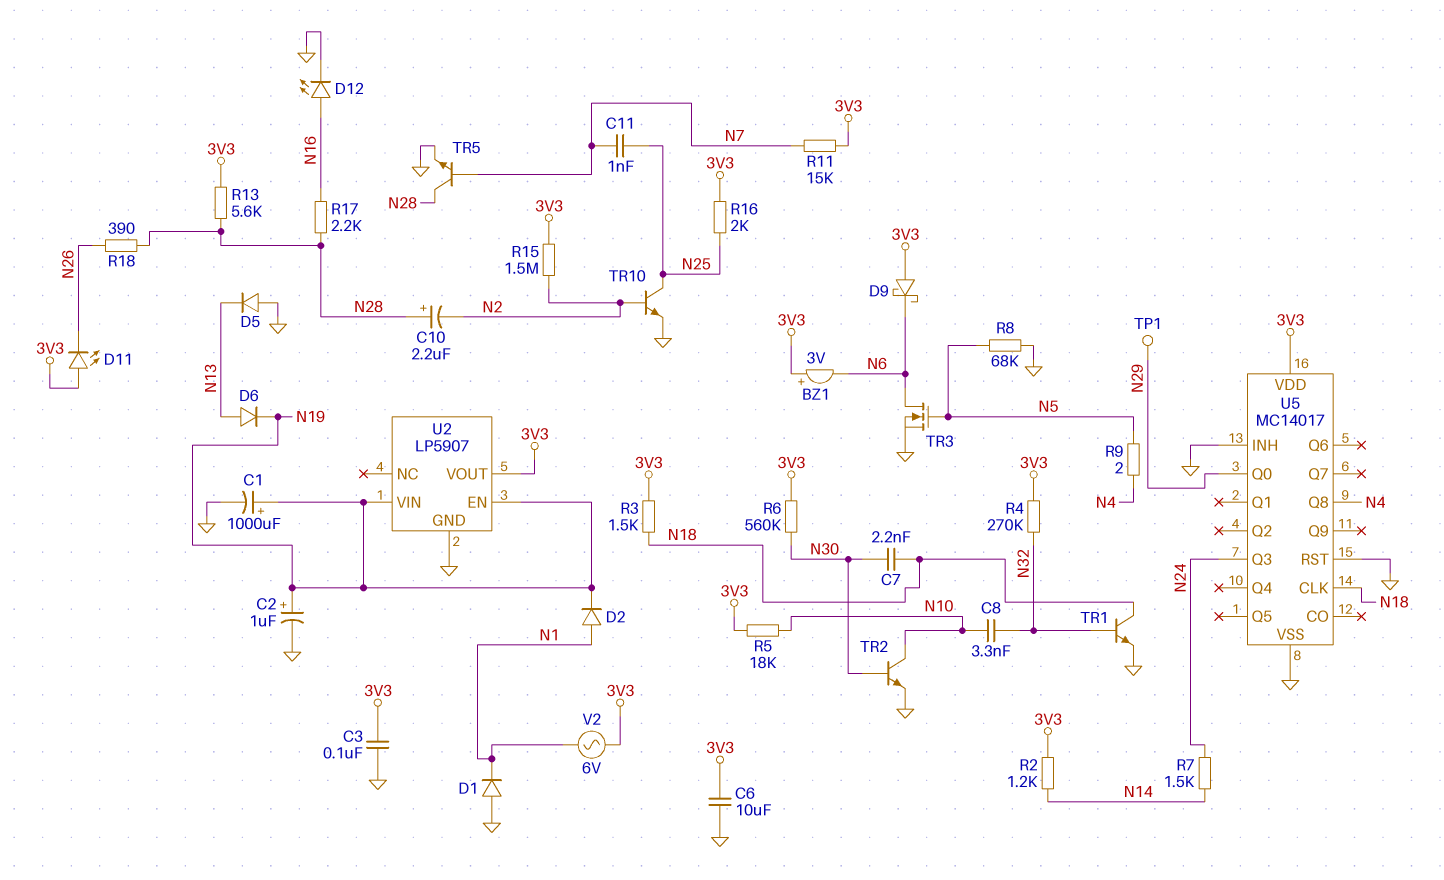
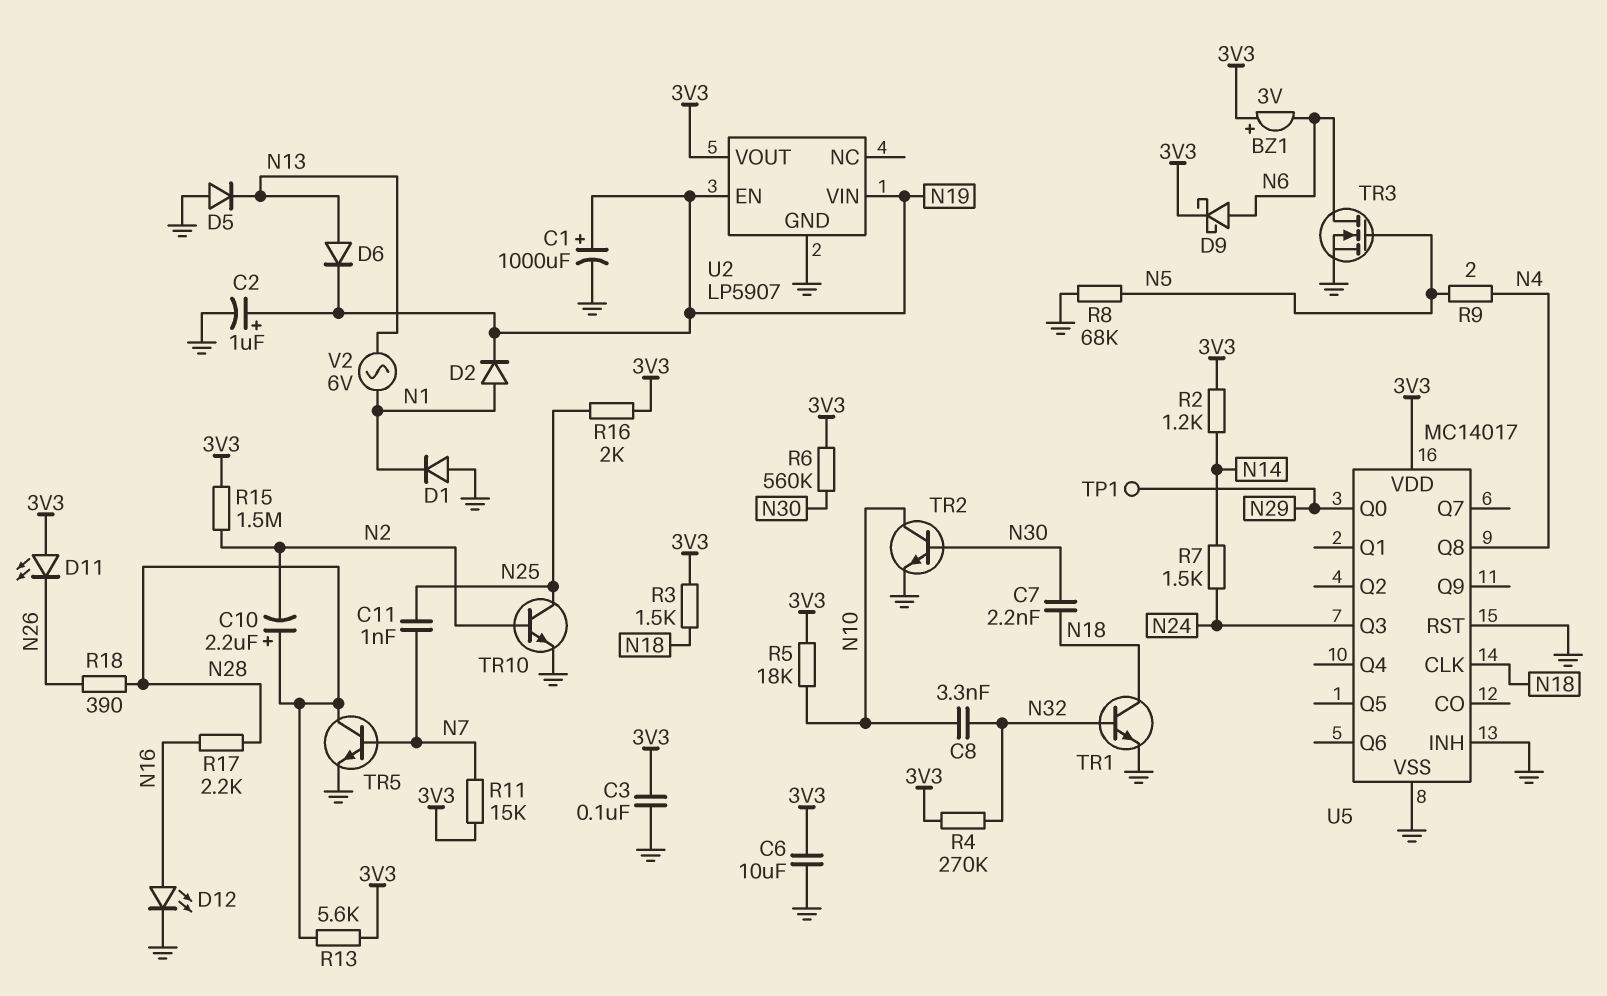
D9: schottky (A 3V3, K N6) -> schottky (A N6, K 3V3)
V2: AC 6V (3V3, N1) -> AC 6V (N1, N13)

